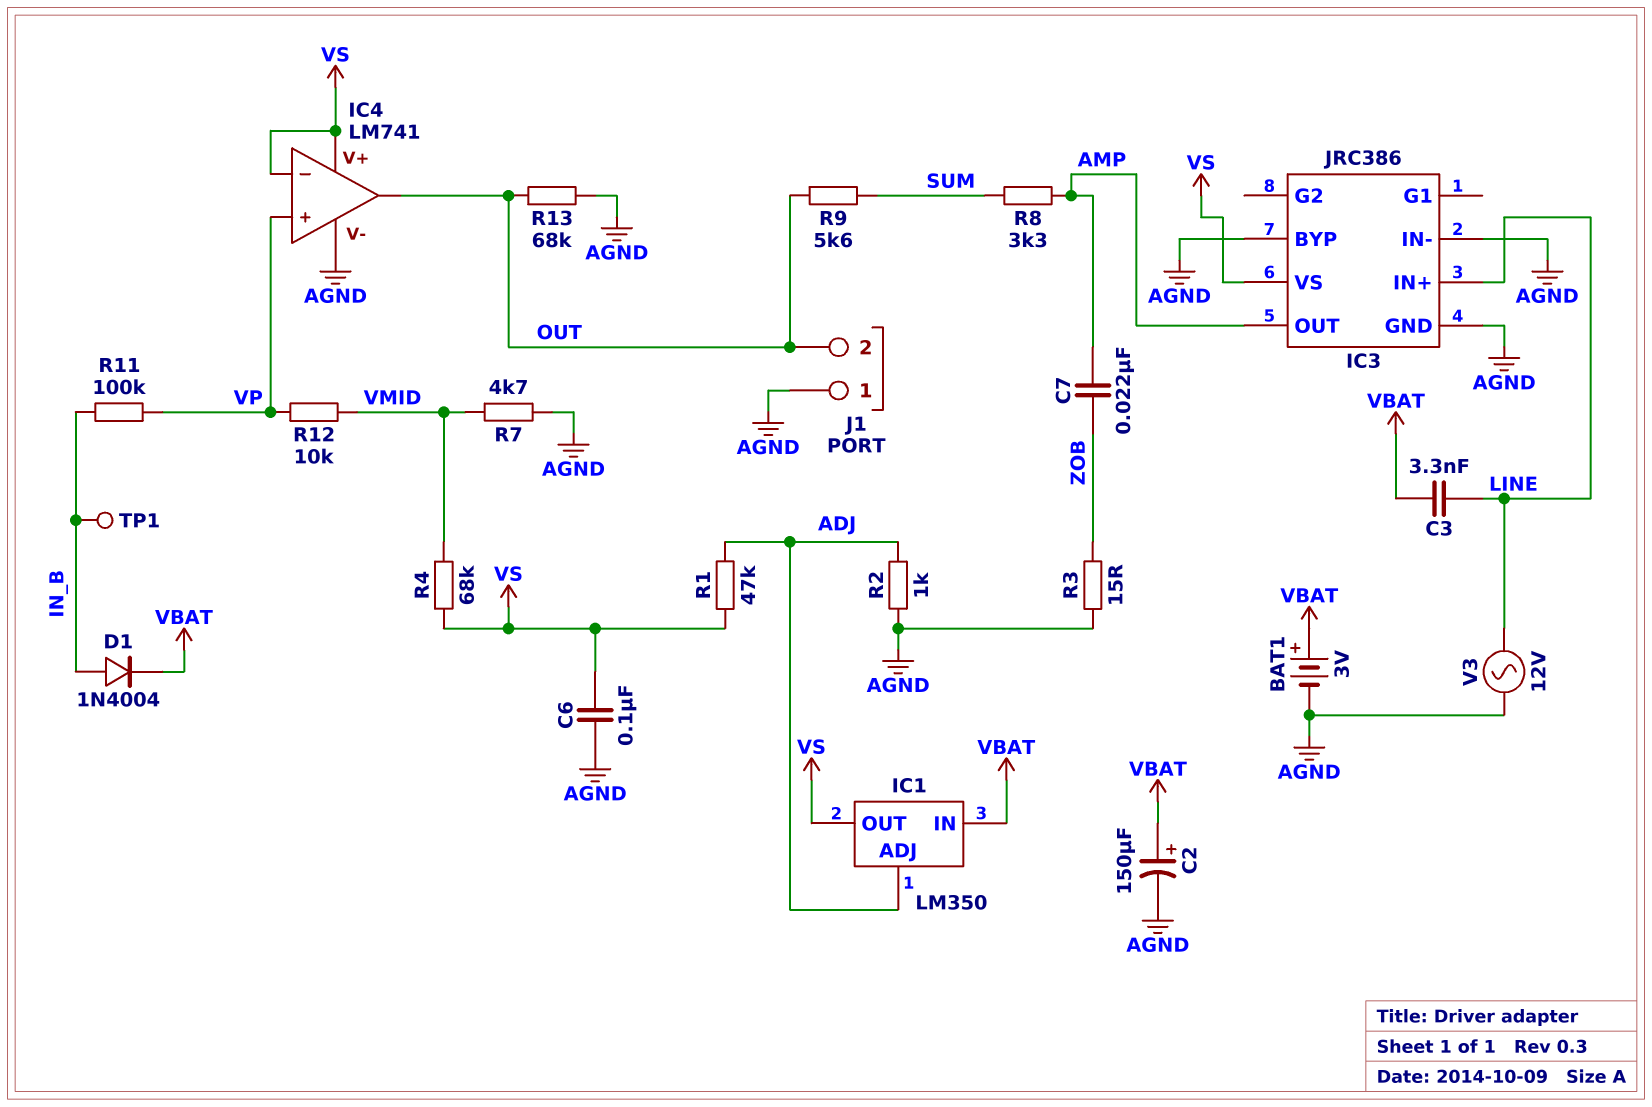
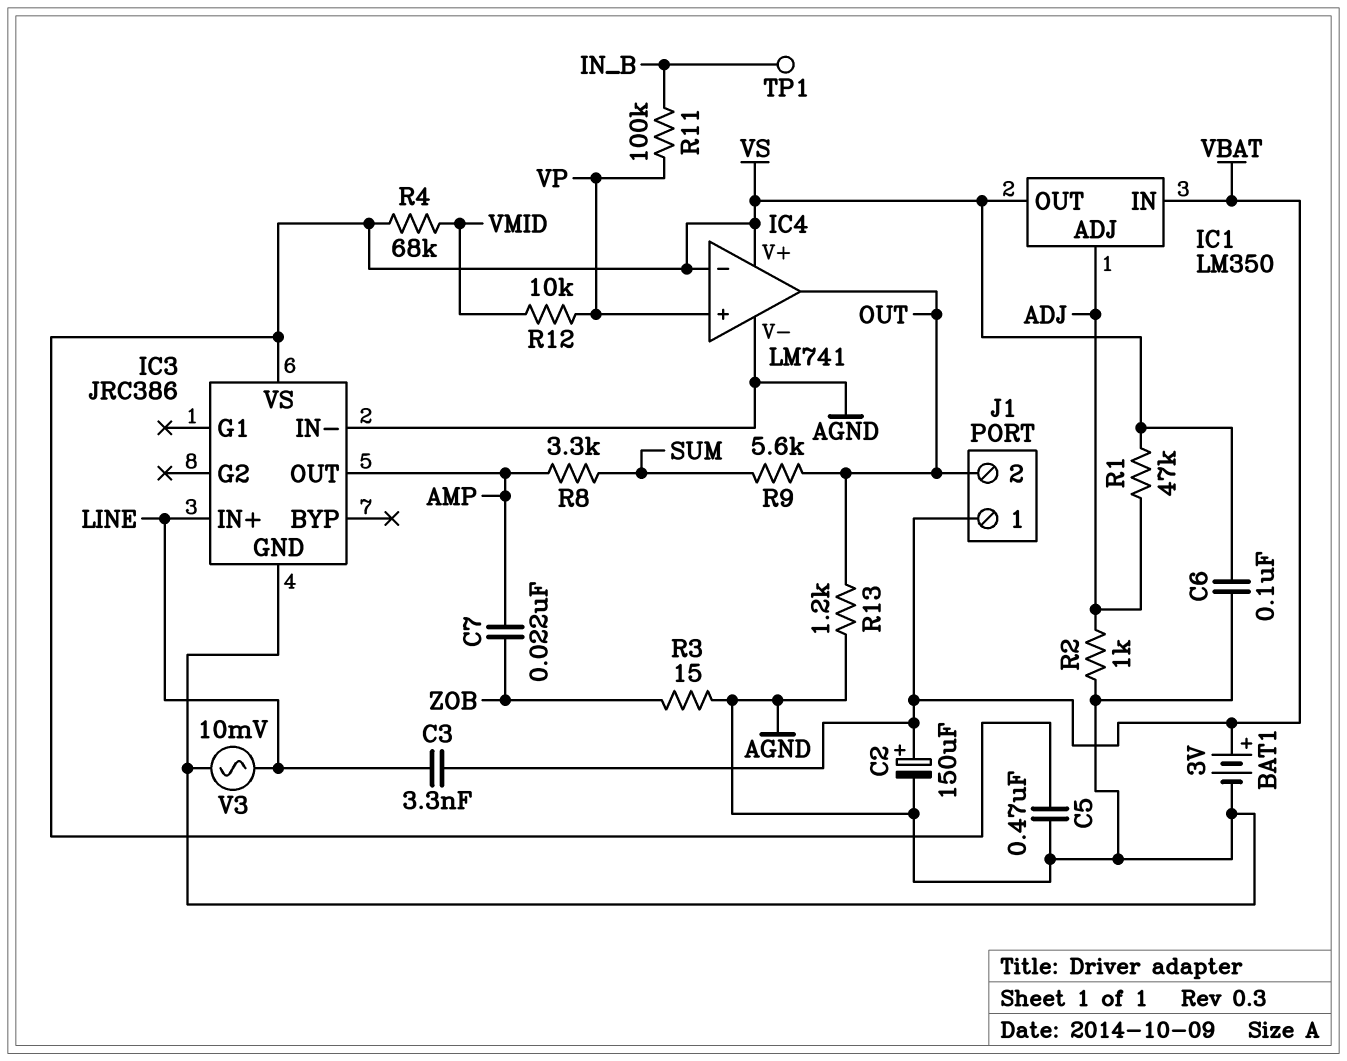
C5: none -> 470nF (AGND, VS)
D1: diode 1N4004 (A IN_B, K VBAT) -> none
IC3 pin BYP: AGND -> none
J1 pin 1: AGND -> VBAT
R7: 4.7k (AGND, VMID) -> none
R13: 68k (AGND, OUT) -> 1.2k (AGND, OUT)
V3: AC 12V (AGND, LINE) -> AC 10mV (AGND, LINE)

